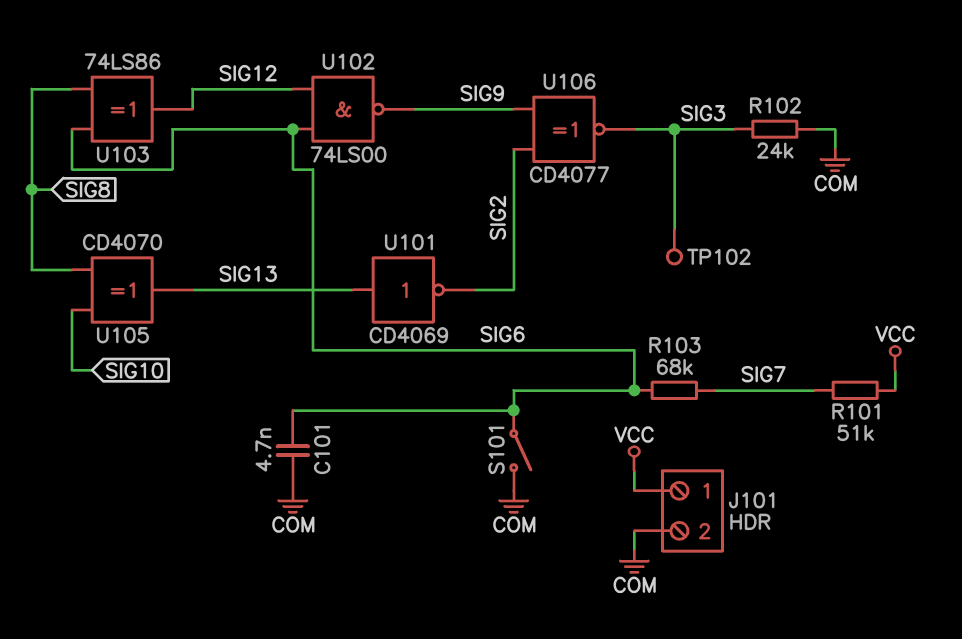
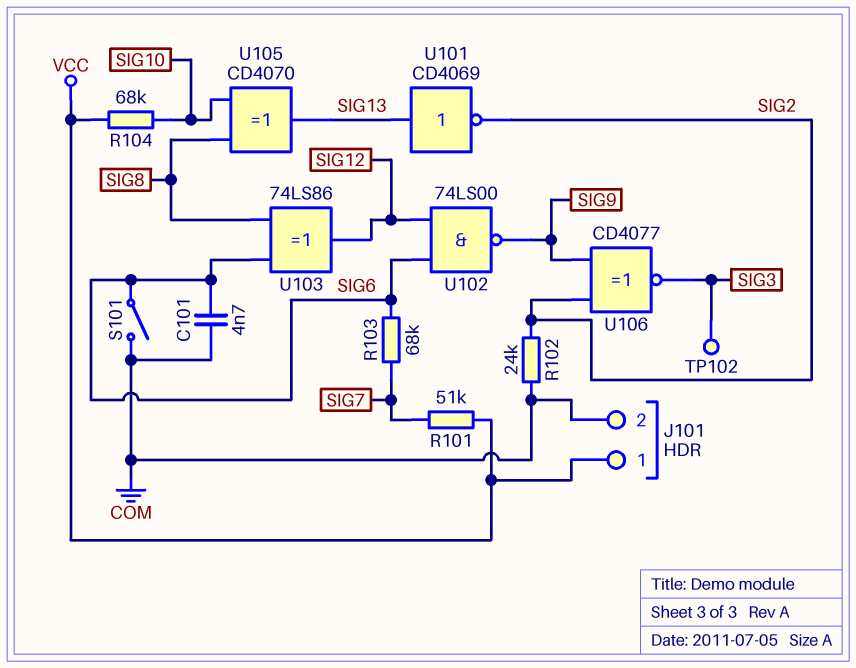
R102: 24k (COM, SIG3) -> 24k (COM, SIG2)
R104: none -> 68k (SIG10, VCC)

